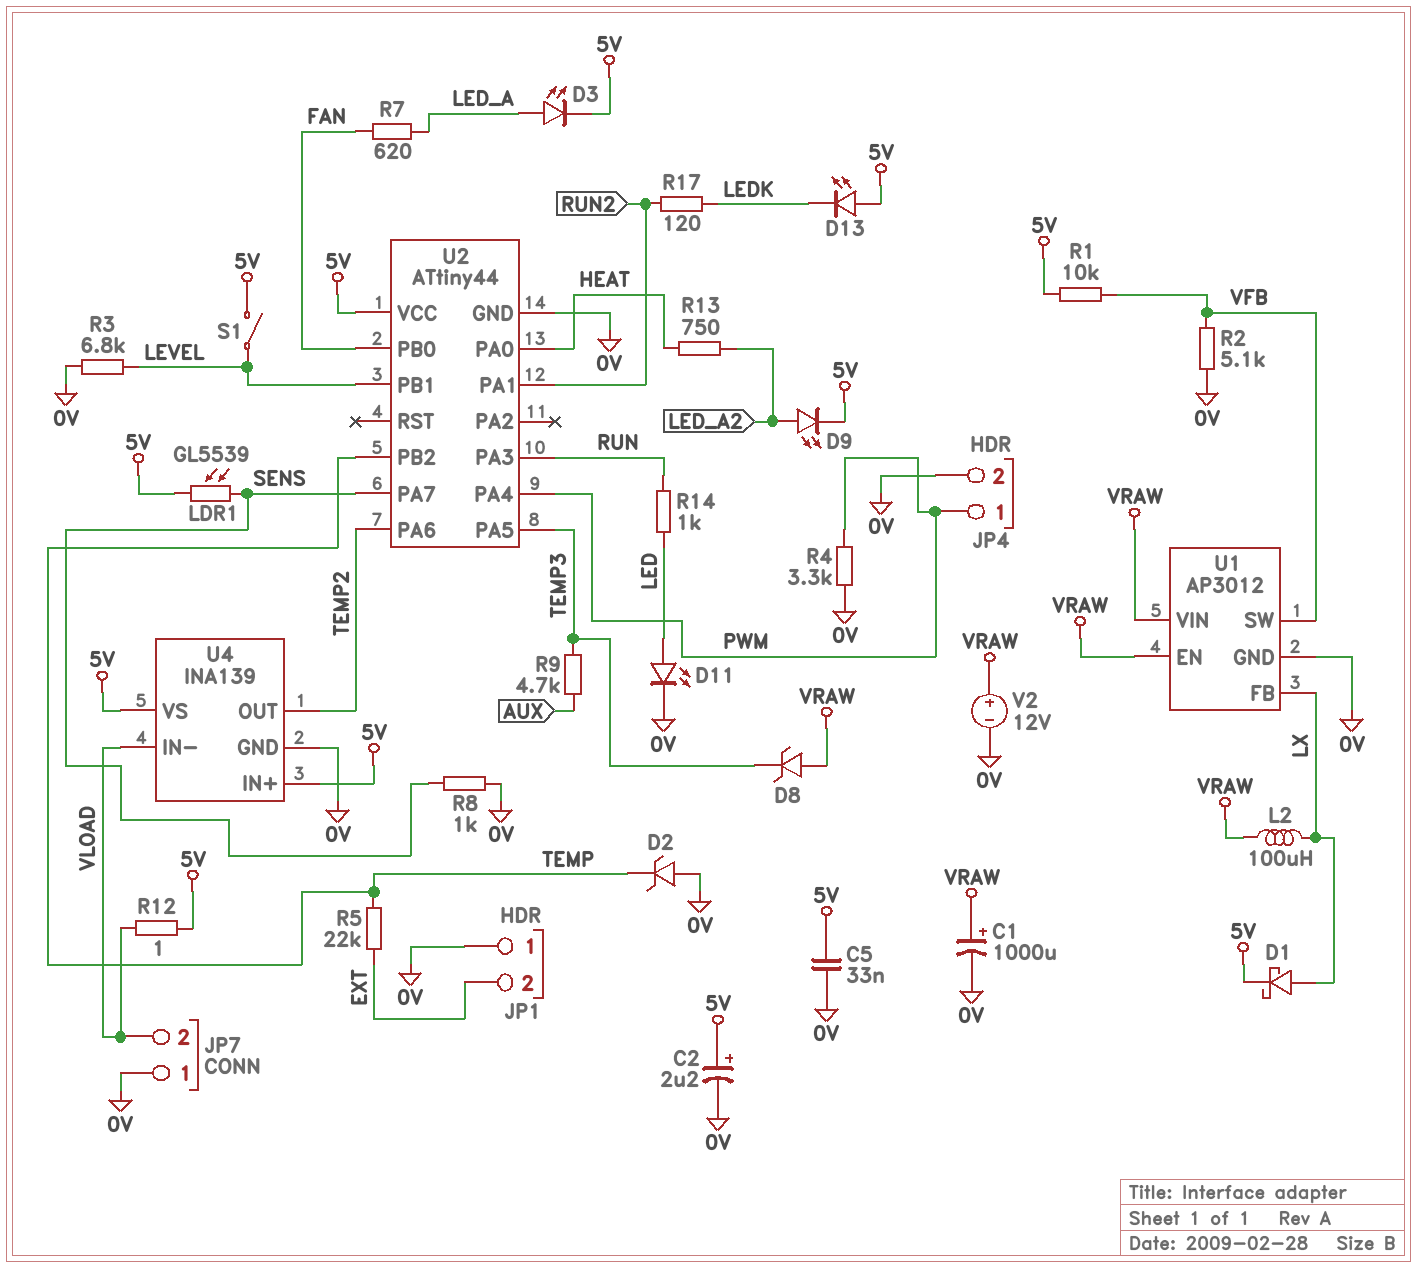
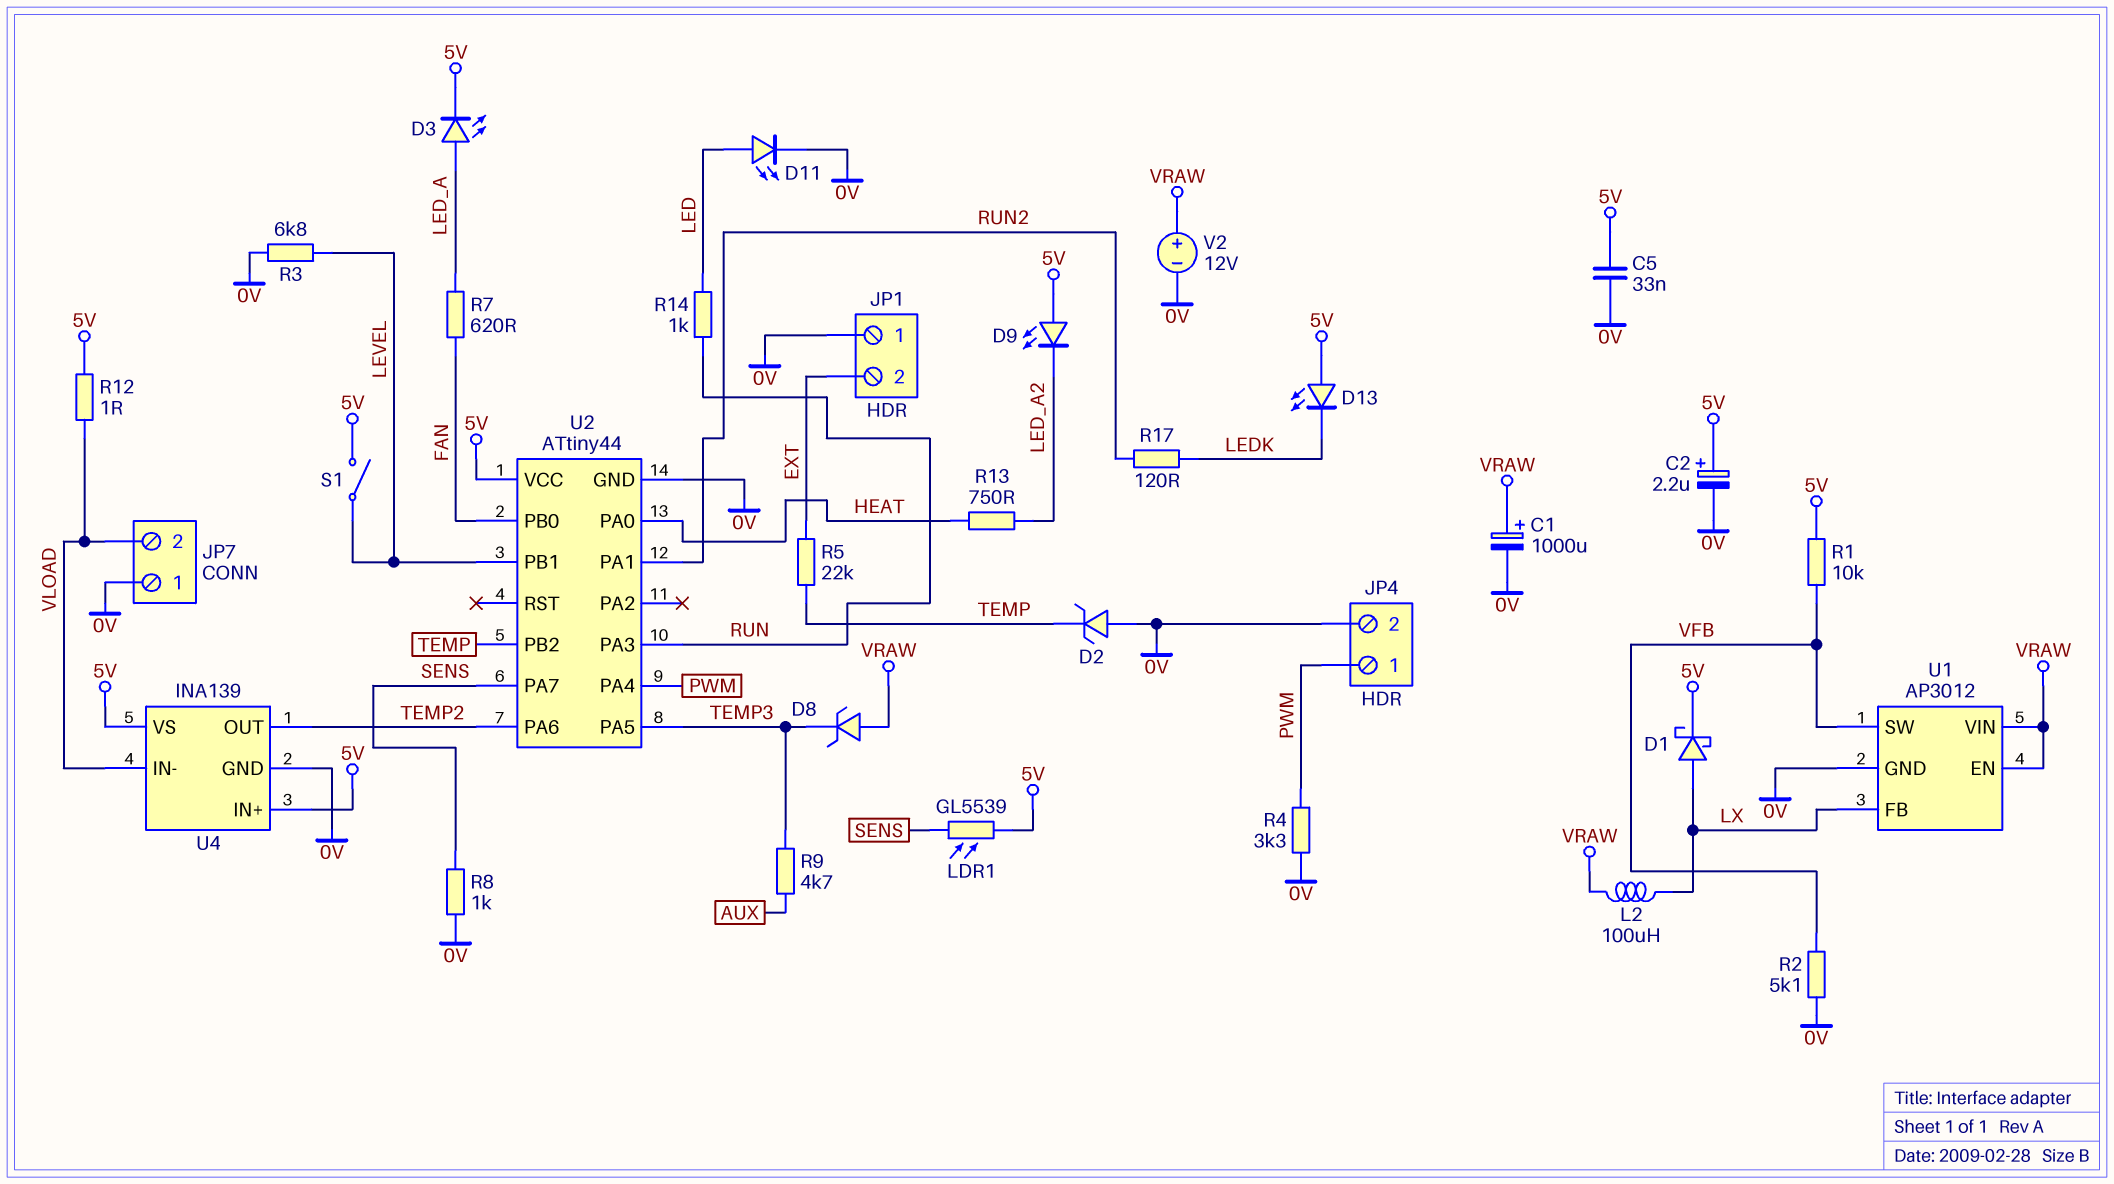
D9: LED (A LED_A2, K 5V) -> LED (A 5V, K LED_A2)

